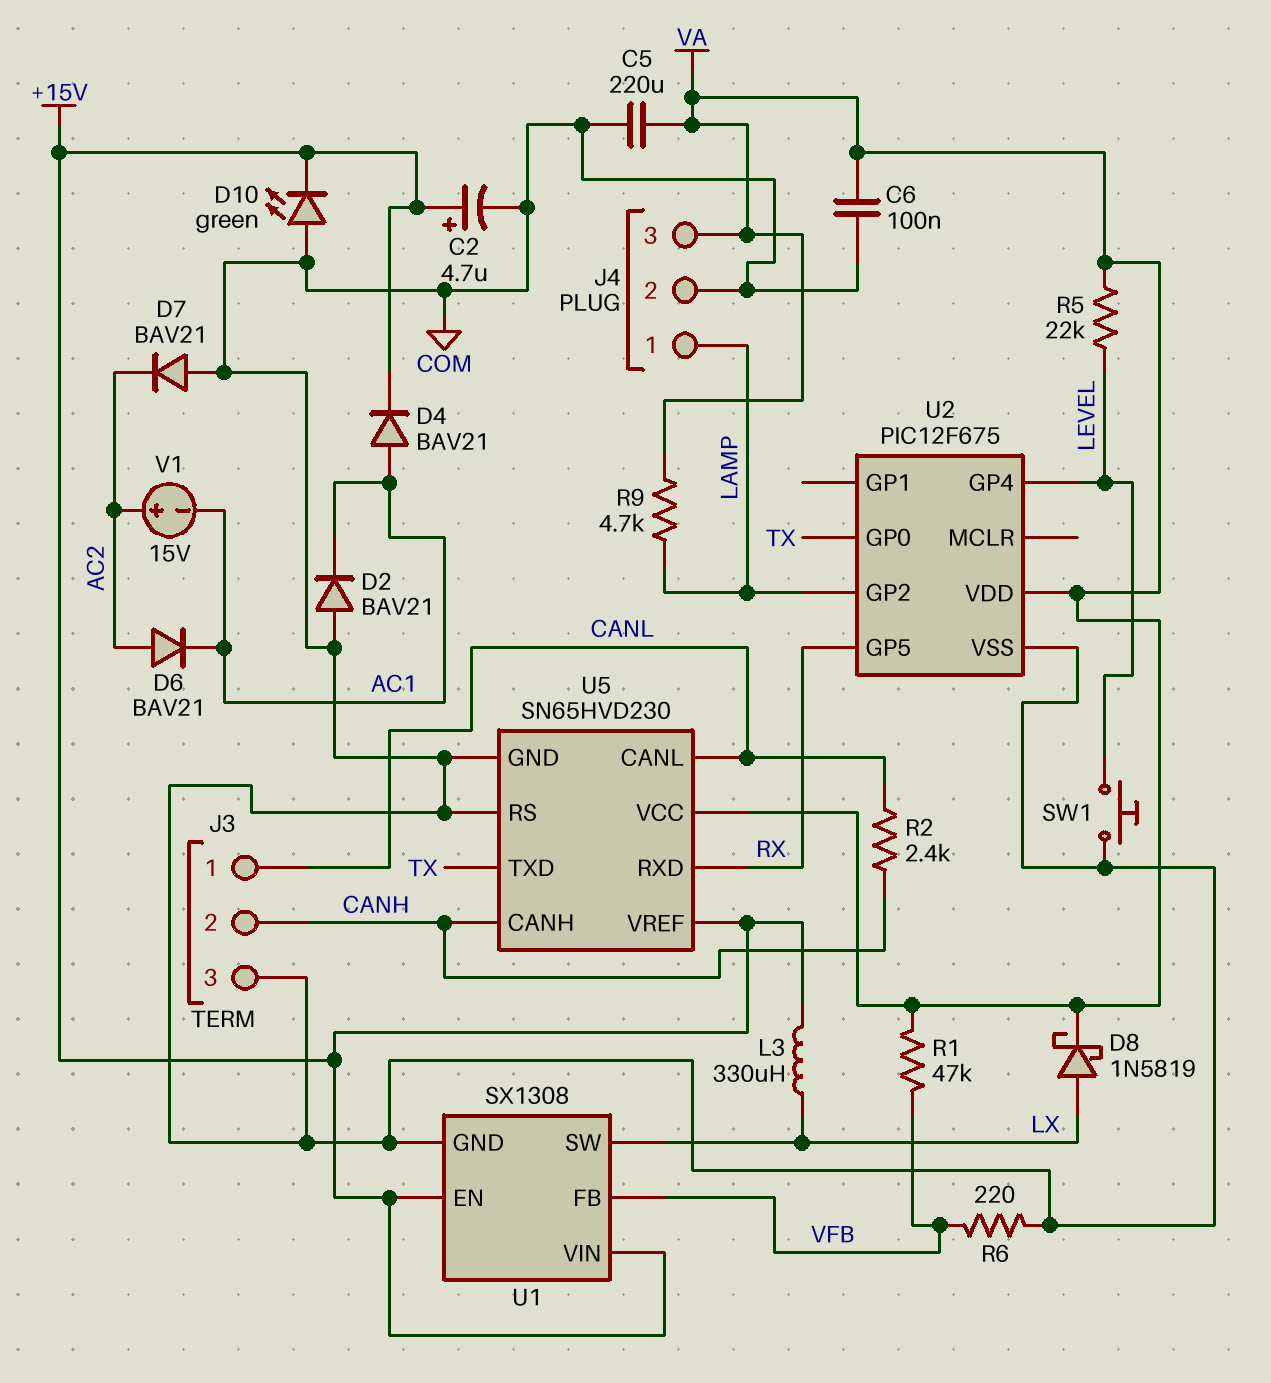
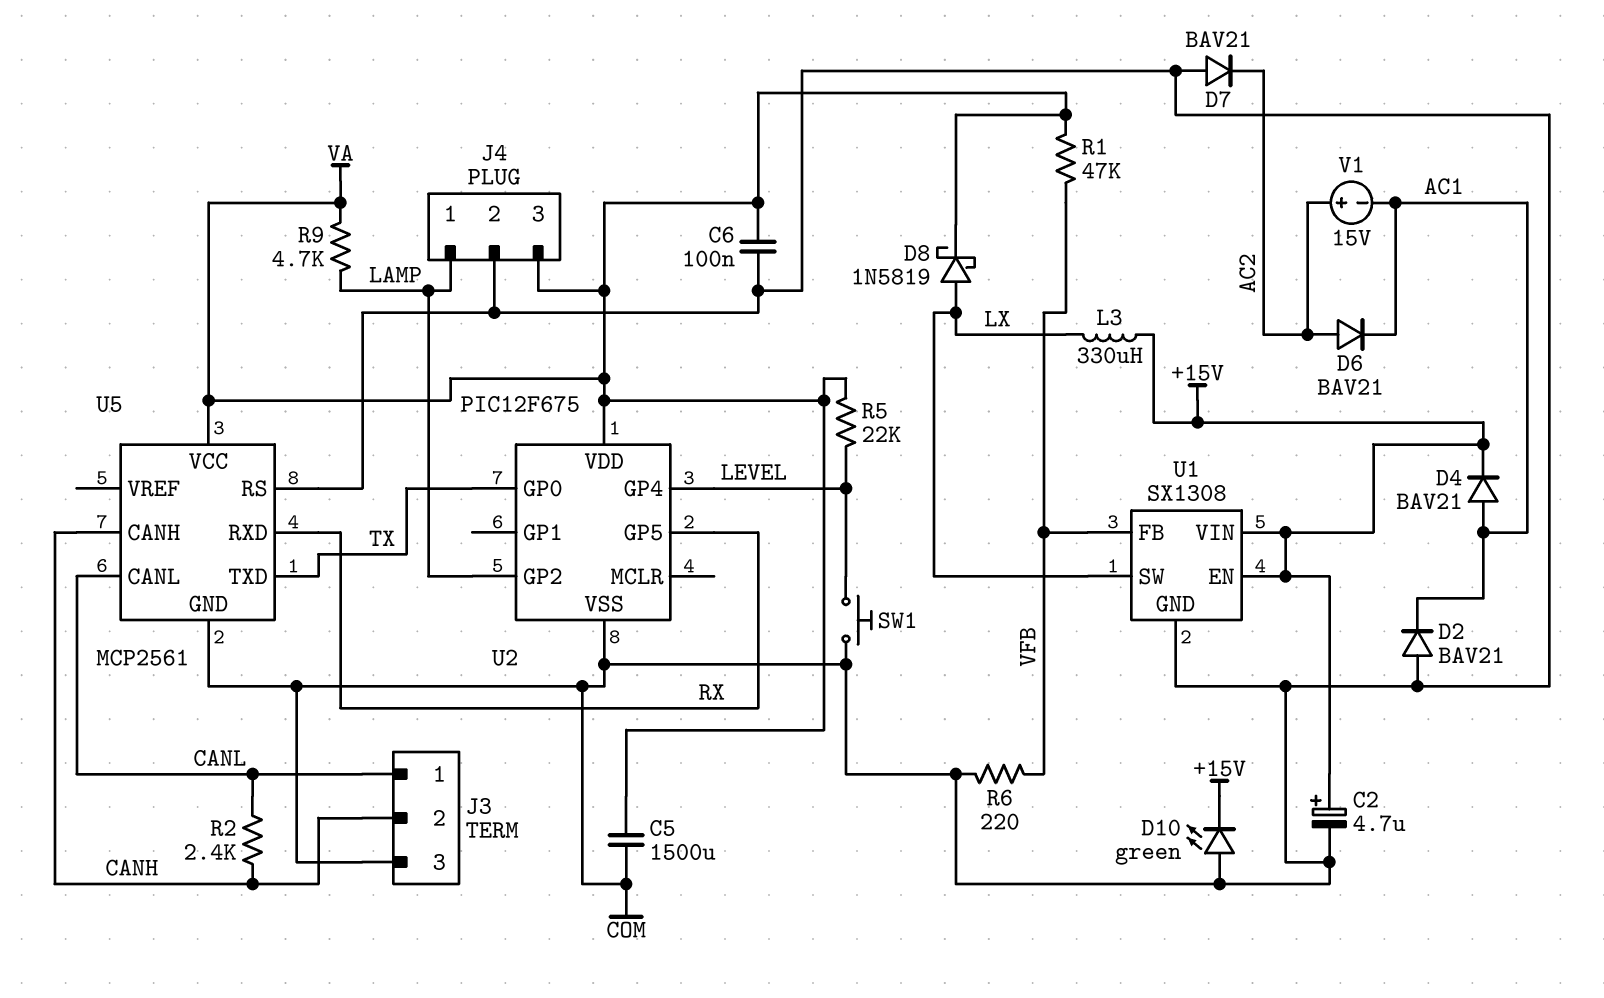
C5: 220uF (COM, VA) -> 1500uF (COM, VA)
U5: SN65HVD230 -> MCP2561
U5 pin VREF: +15V -> none

